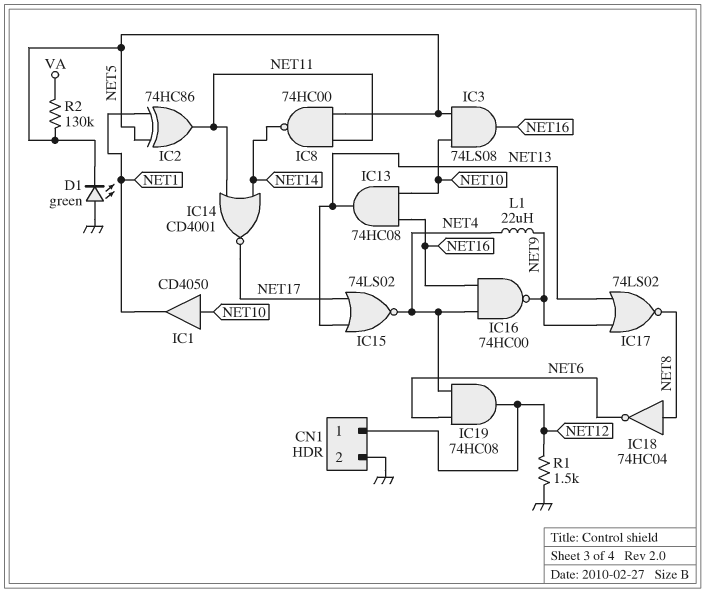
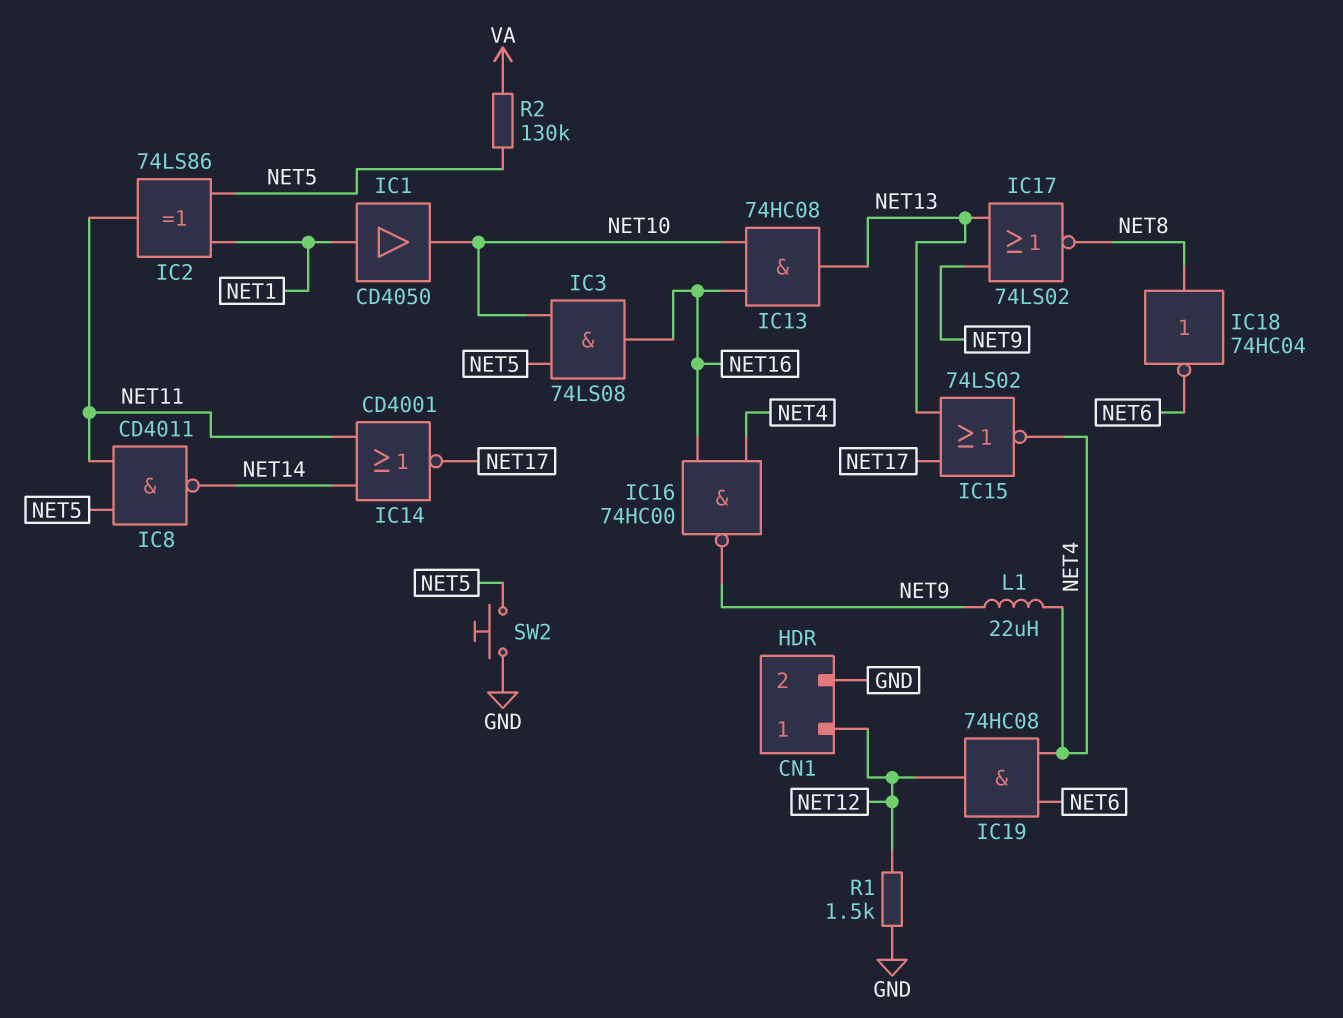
D1: LED green (A GND, K NET5) -> none
IC1: buffer CD4050 (in NET10, out NET1) -> buffer CD4050 (in NET1, out NET10)
IC2: XOR 74HC86 (in NET1, in NET5, out NET11) -> XOR 74LS86 (in NET1, in NET5, out NET11)
IC8: NAND 74HC00 (in NET5, in NET11, out NET14) -> NAND CD4011 (in NET5, in NET11, out NET14)
SW2: none -> button (GND, NET5)

